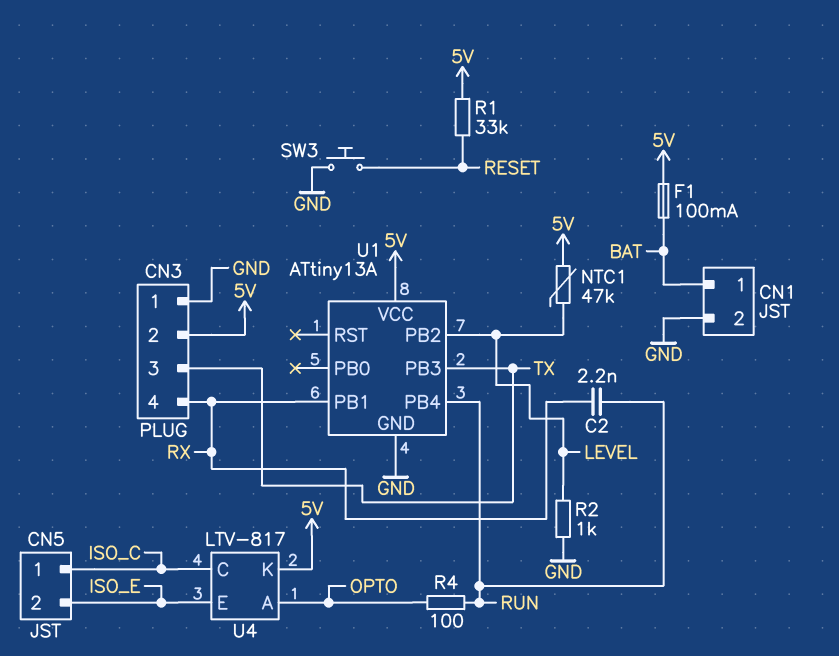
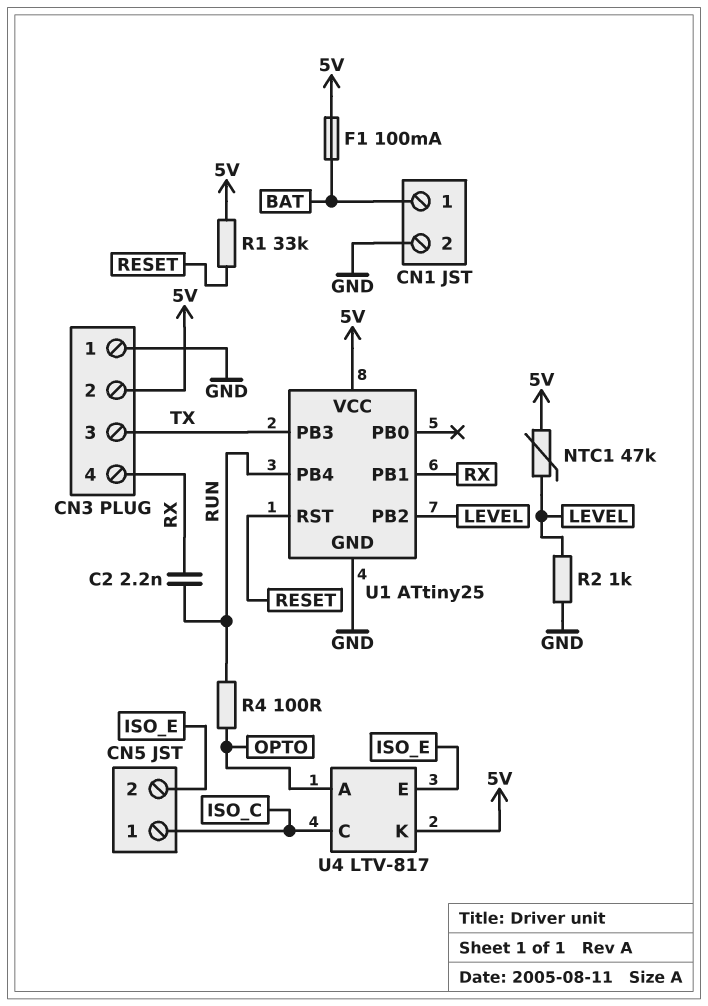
SW3: button (GND, RESET) -> none
U1: ATtiny13A -> ATtiny25
U1 pin RST: none -> RESET

